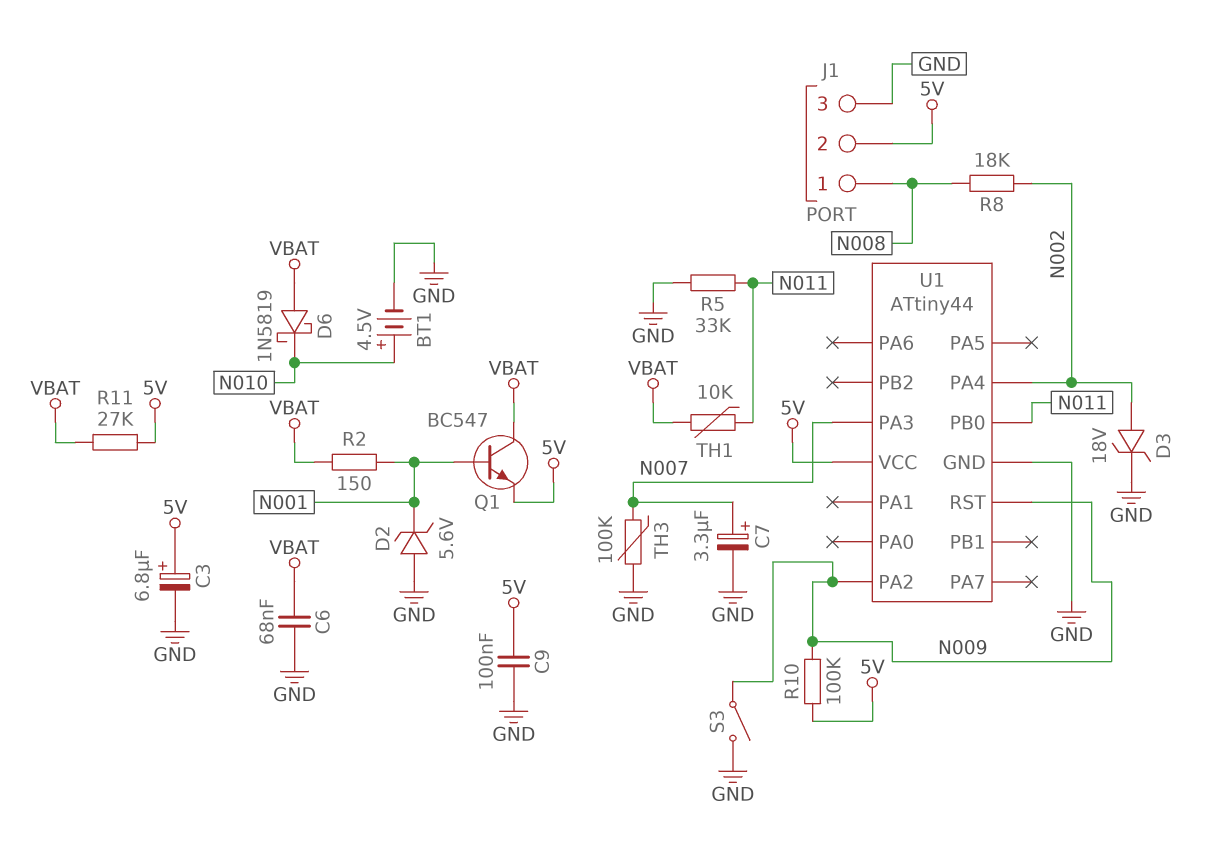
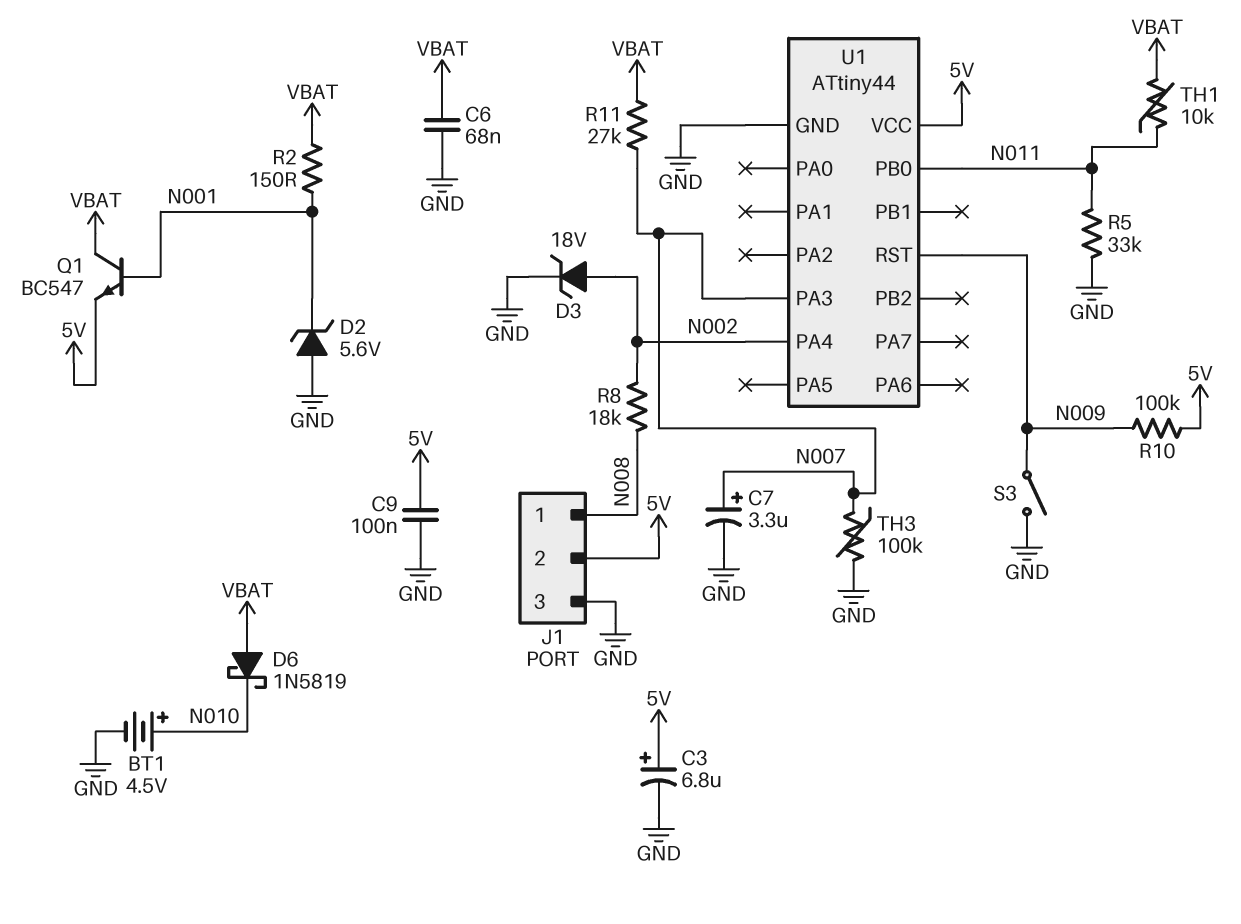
R11: 27k (5V, VBAT) -> 27k (N007, VBAT)
U1 pin PA2: N009 -> none

